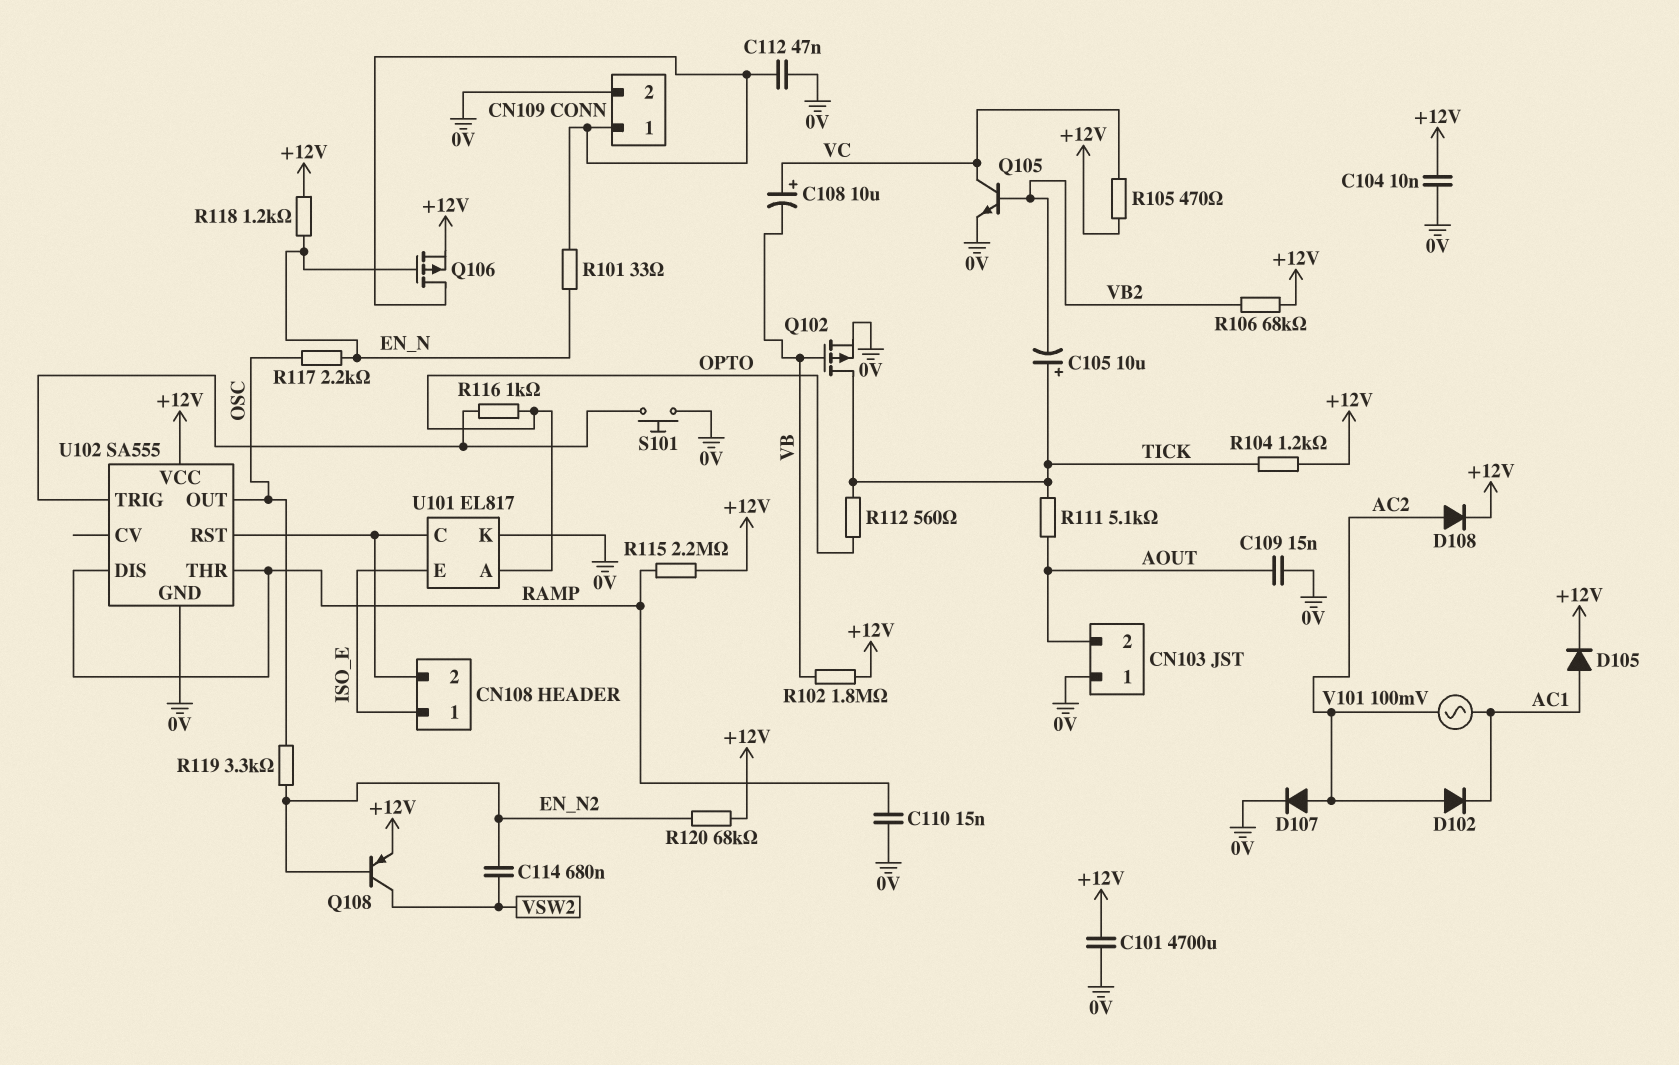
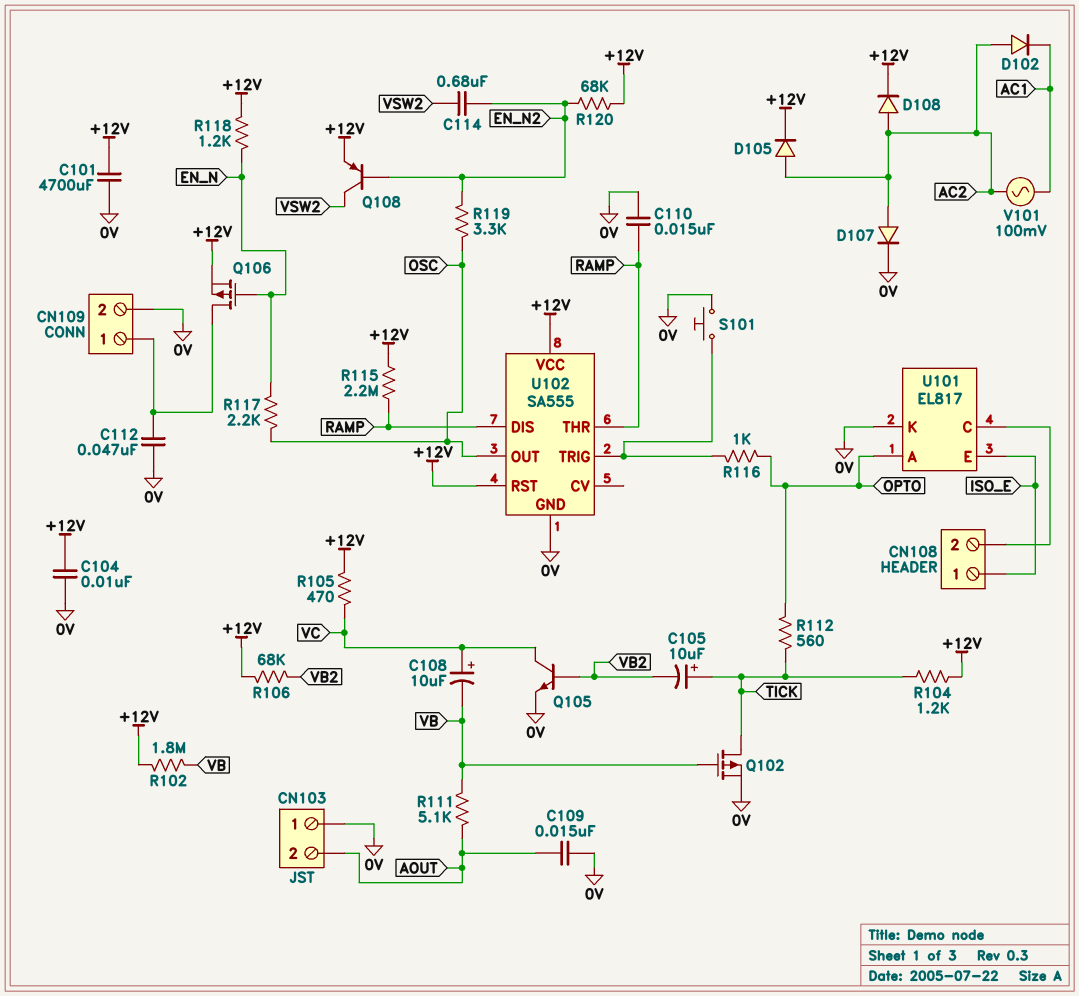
D105: diode (A AC1, K +12V) -> diode (A AC2, K +12V)
R101: 33 (CN109/1, EN_N) -> none
R111: 5.1k (AOUT, TICK) -> 5.1k (AOUT, VB)
U102 pin RST: CN108/2 -> +12V

